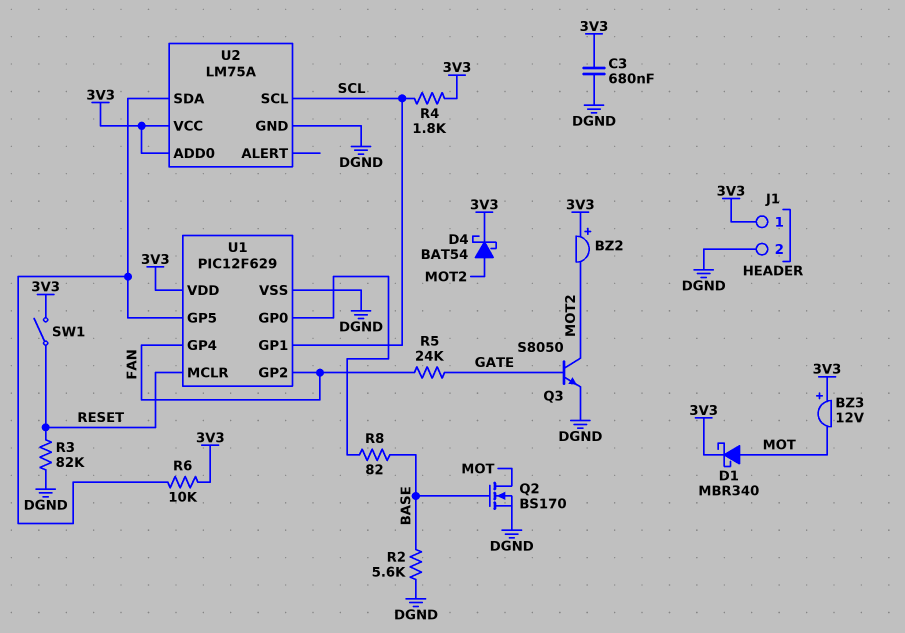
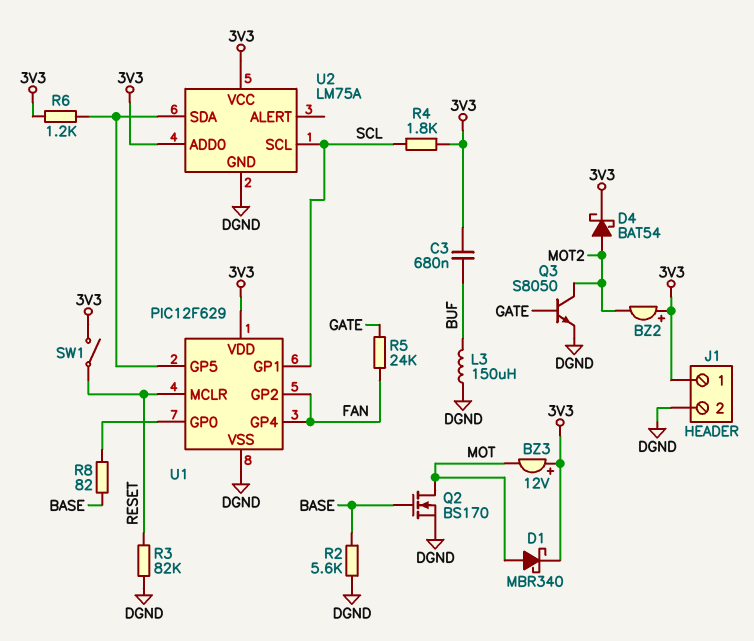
C3: 680nF (3V3, DGND) -> 680nF (3V3, BUF)
L3: none -> 150uH (BUF, DGND)
R6: 10k (3V3, U1/GP5) -> 1.2k (3V3, U1/GP5)

